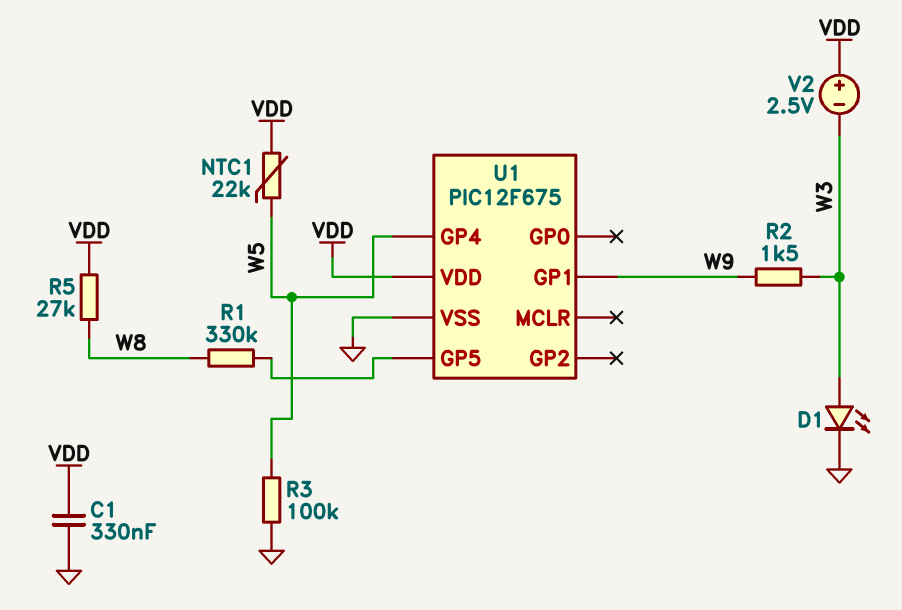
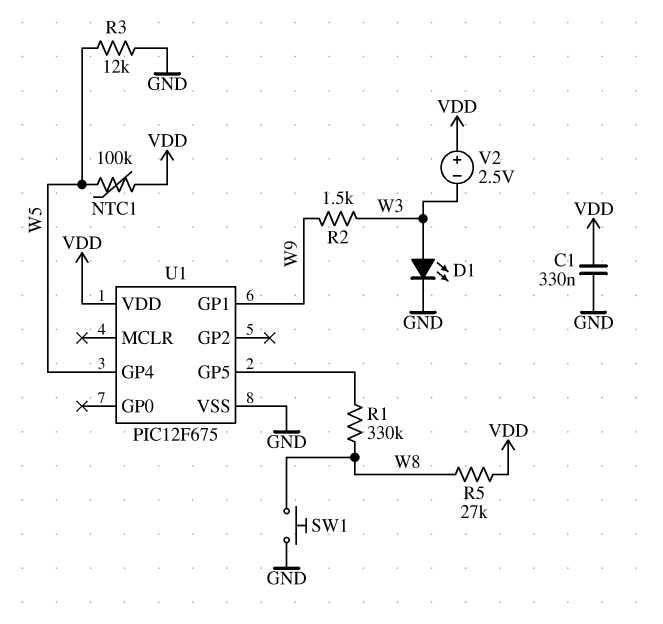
NTC1: 22k (VDD, W5) -> 100k (VDD, W5)
R3: 100k (GND, W5) -> 12k (GND, W5)
SW1: none -> button (GND, W8)

